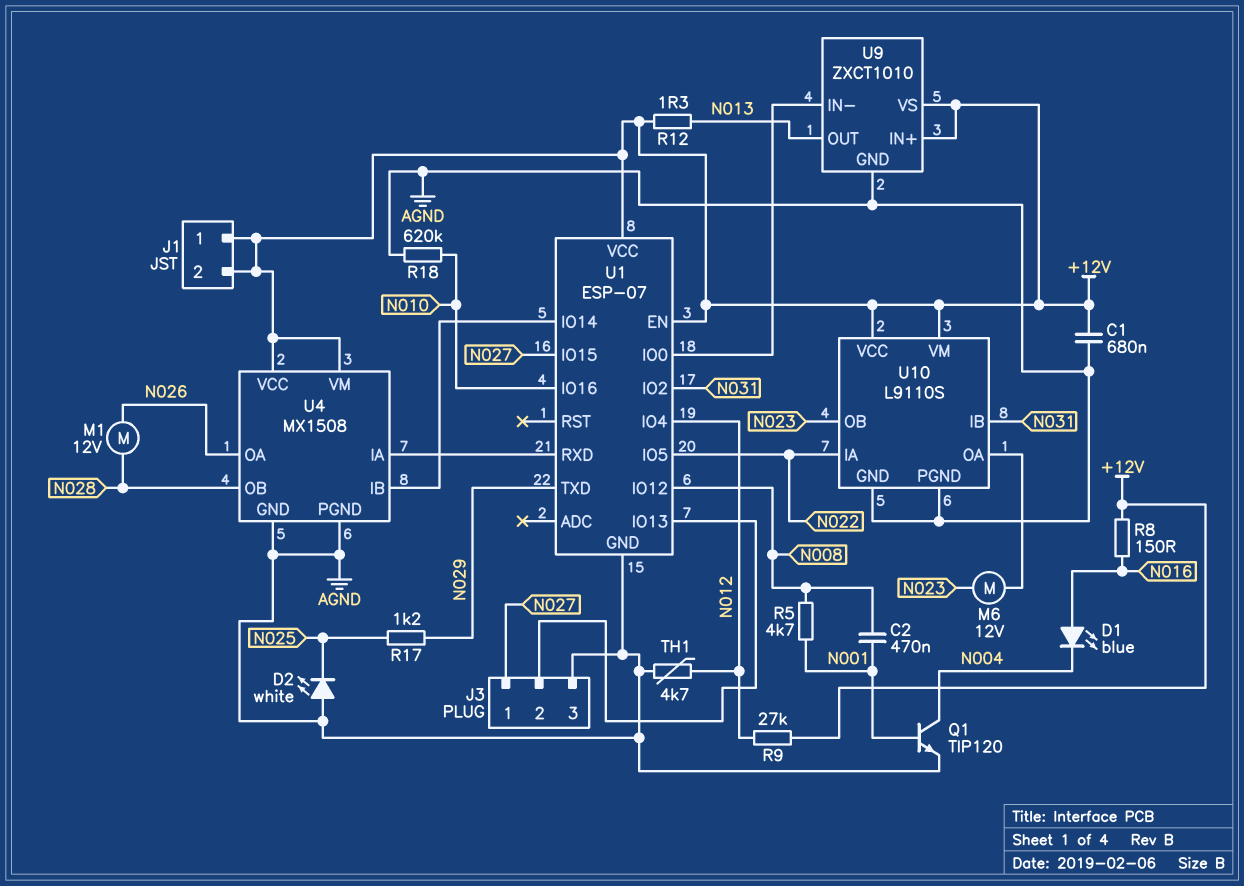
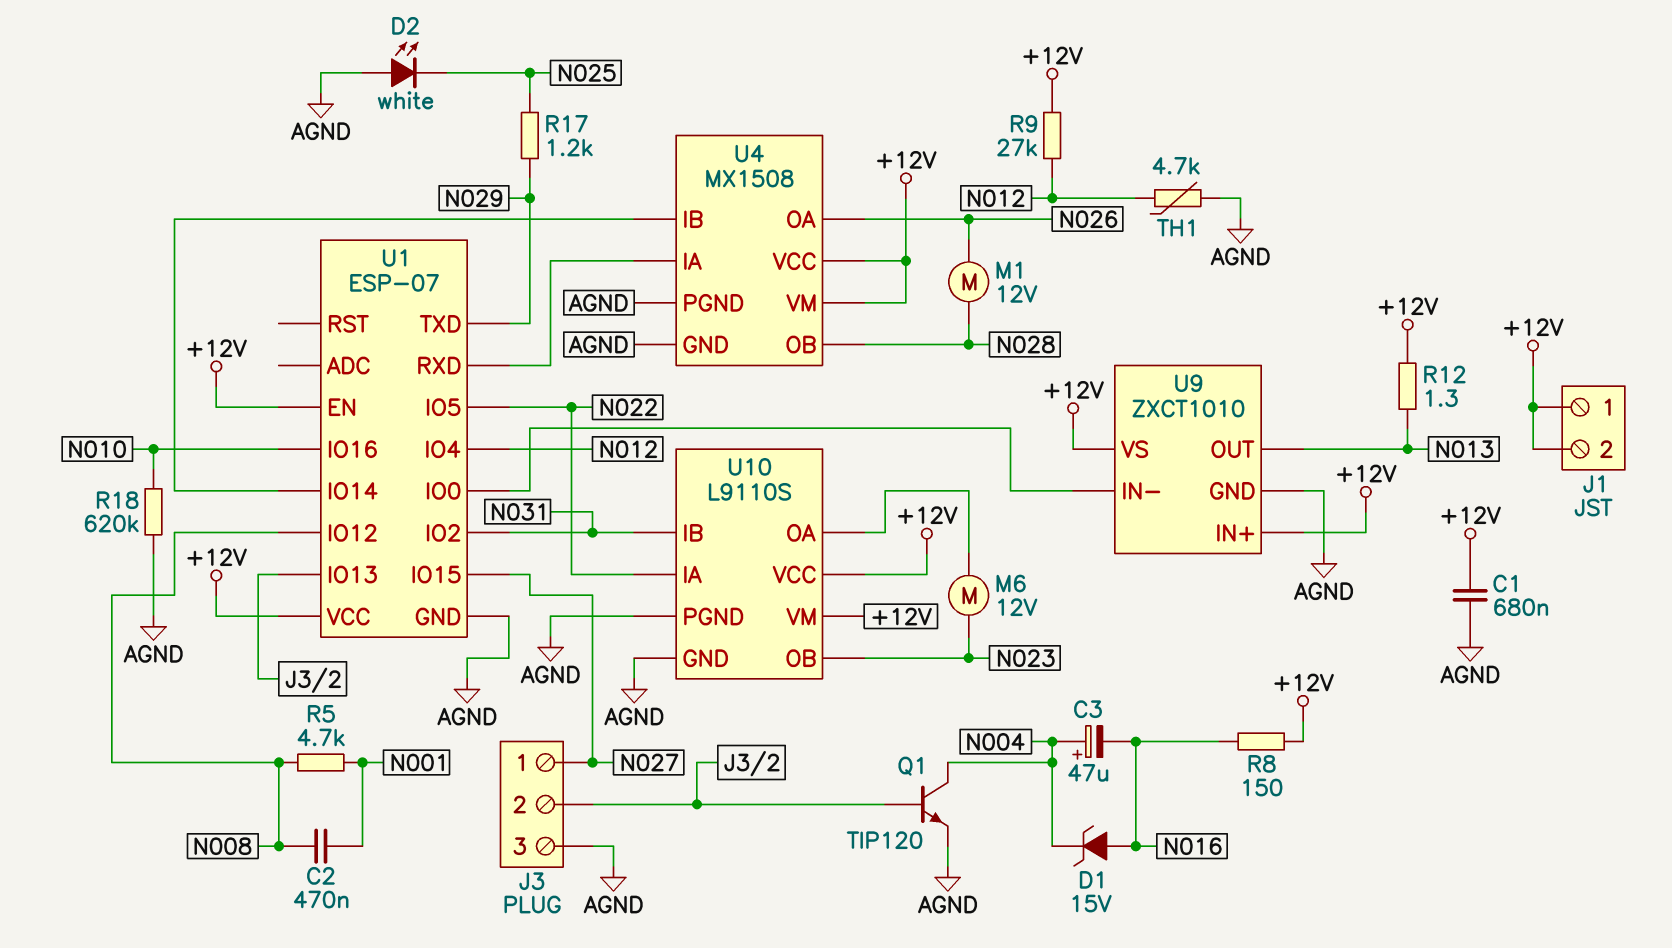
C3: none -> 47uF (plus N004, minus N016)
D1: LED blue (A N016, K N004) -> zener 15V (A N016, K N004)
Q1: NPN TIP120 (B N001, C N004, E AGND) -> NPN TIP120 (B J3/2, C N004, E AGND)

